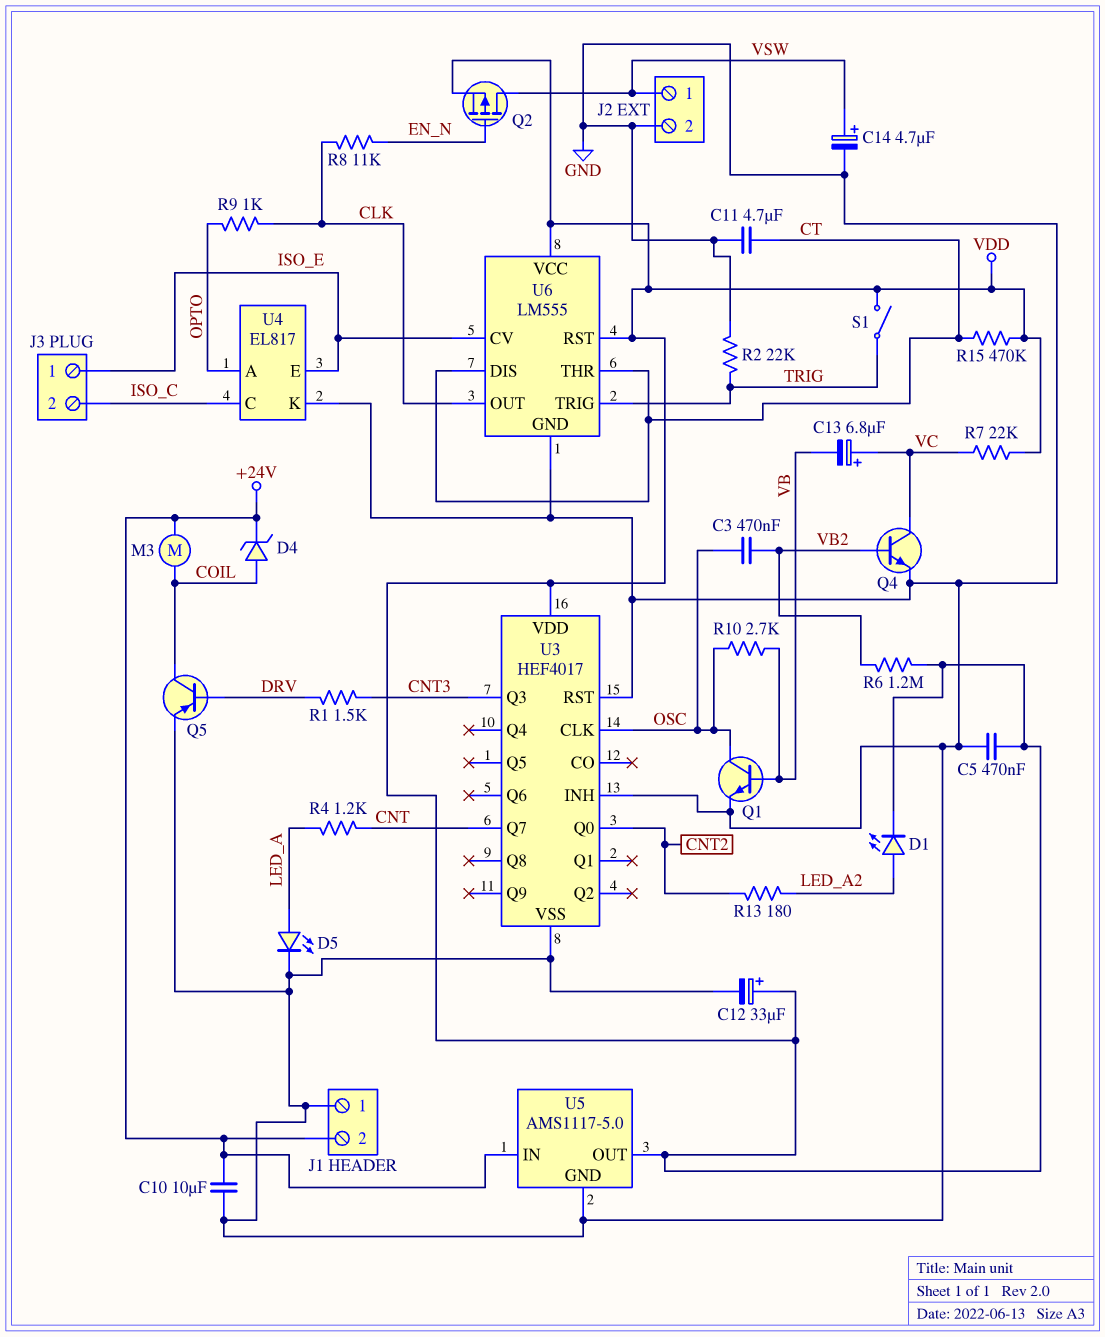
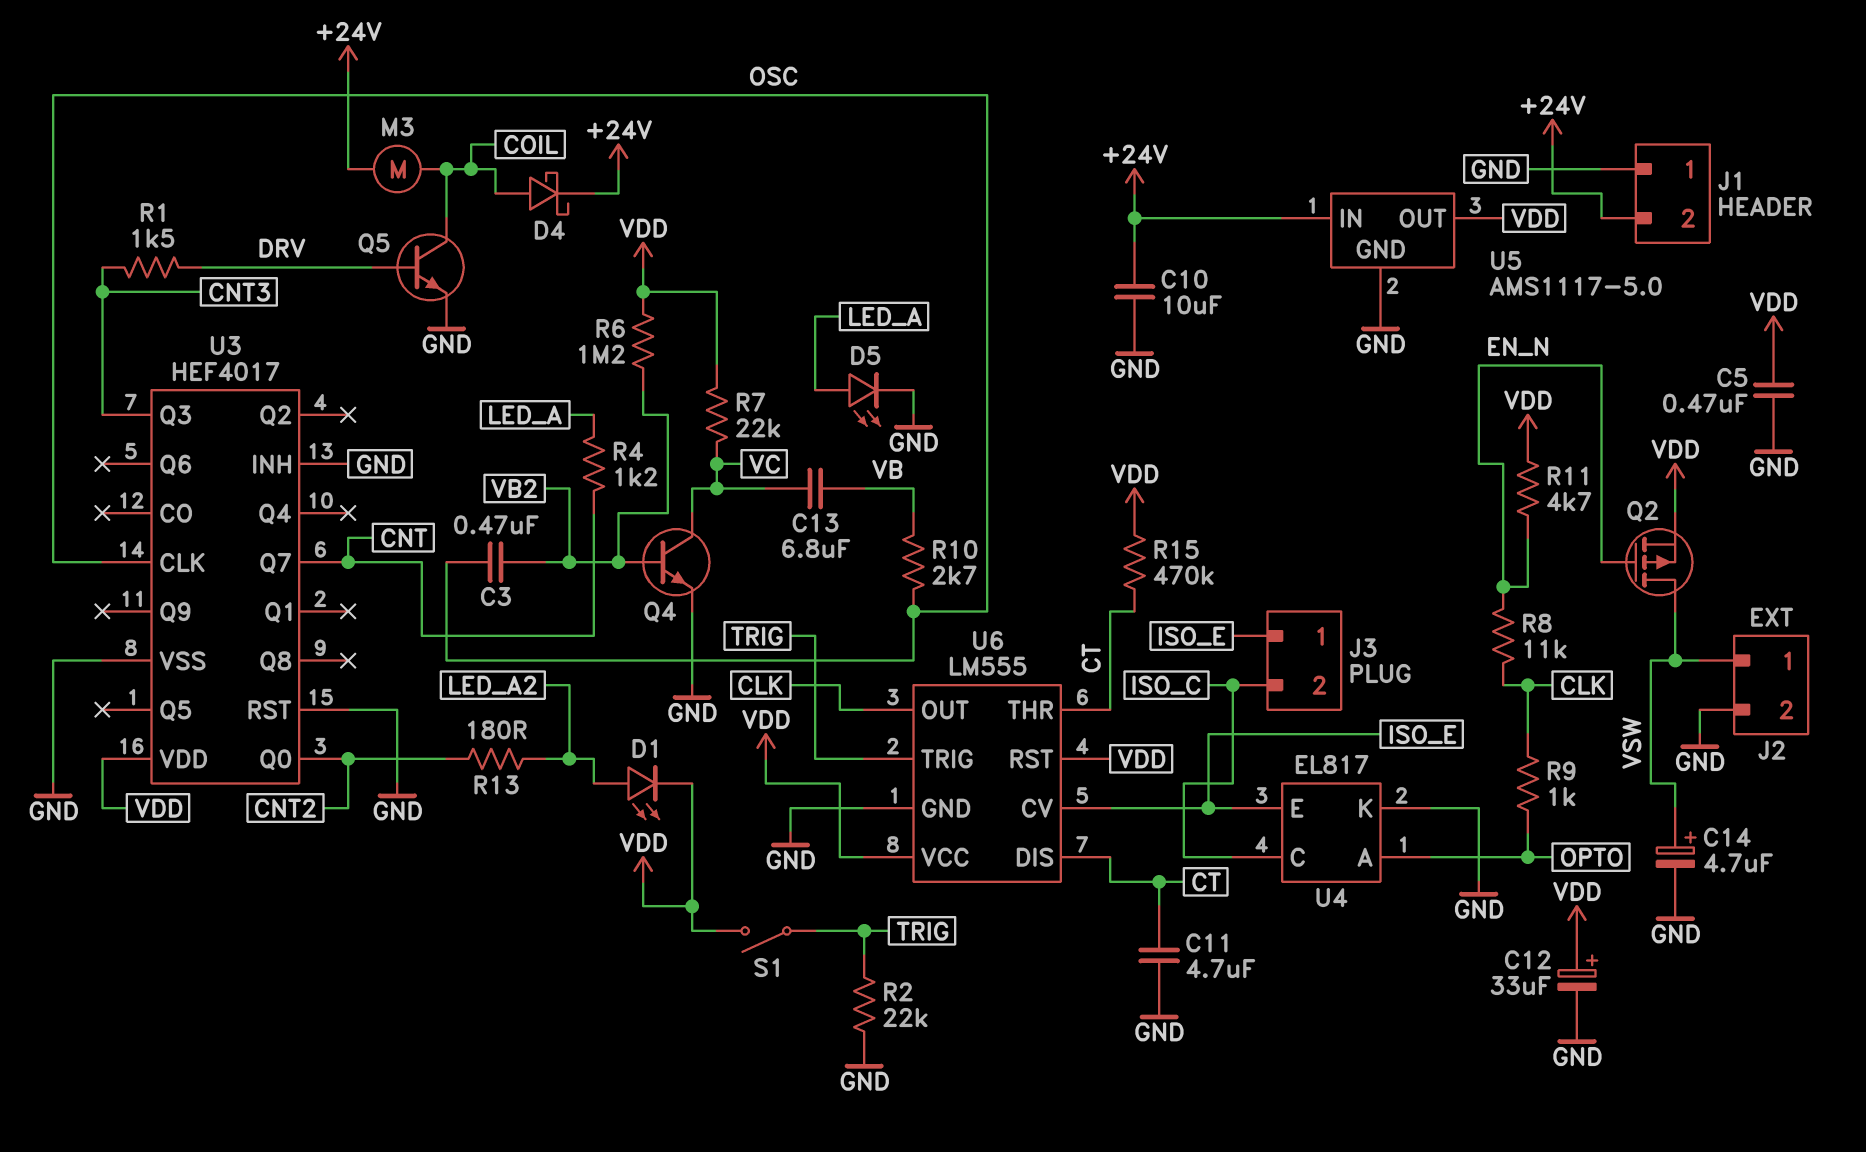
C13: 6.8uF (plus VC, minus VB) -> 6.8uF (VB, VC)
D4: zener (A COIL, K +24V) -> schottky (A COIL, K +24V)
Q1: NPN (B VB, C OSC, E GND) -> none
Q5: PNP (B DRV, C COIL, E GND) -> NPN (B DRV, C COIL, E GND)
R11: none -> 4.7k (EN_N, VDD)

